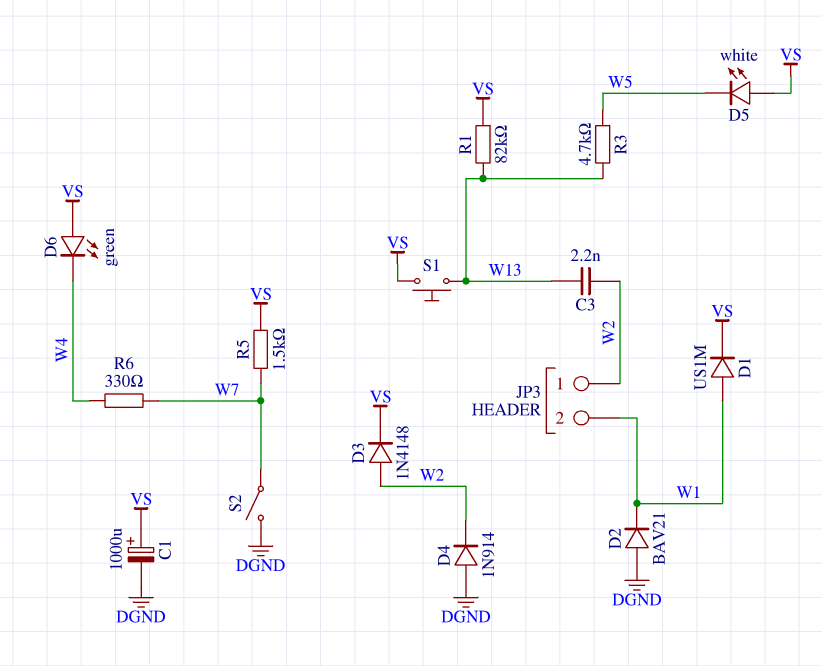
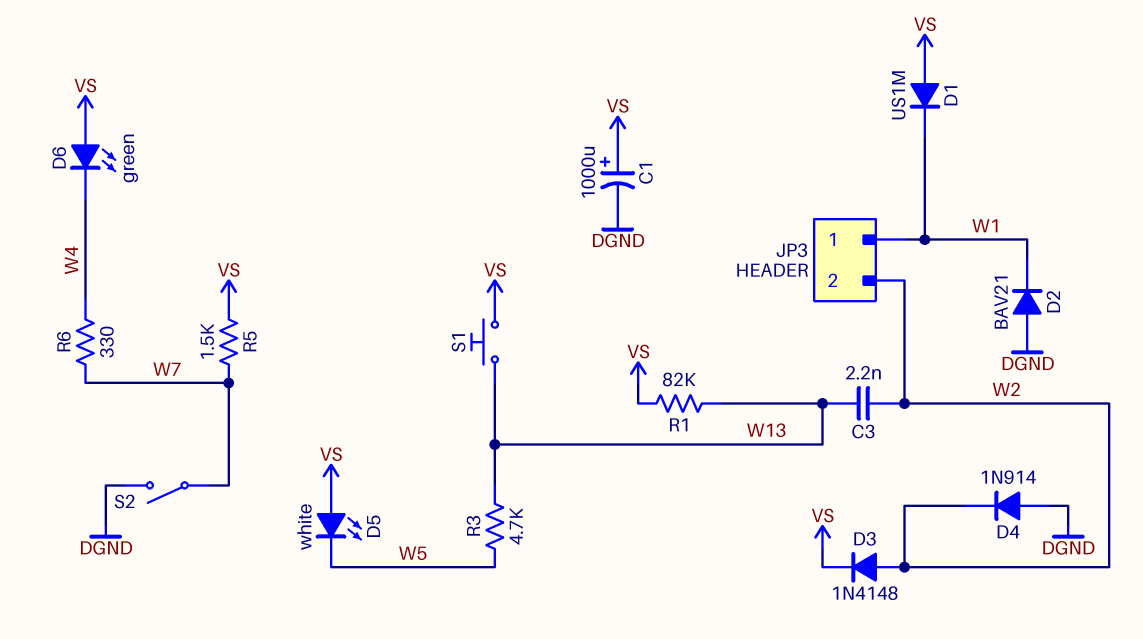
D1: diode US1M (A W1, K VS) -> diode US1M (A VS, K W1)
JP3 pin 1: W2 -> W1
JP3 pin 2: W1 -> W2

